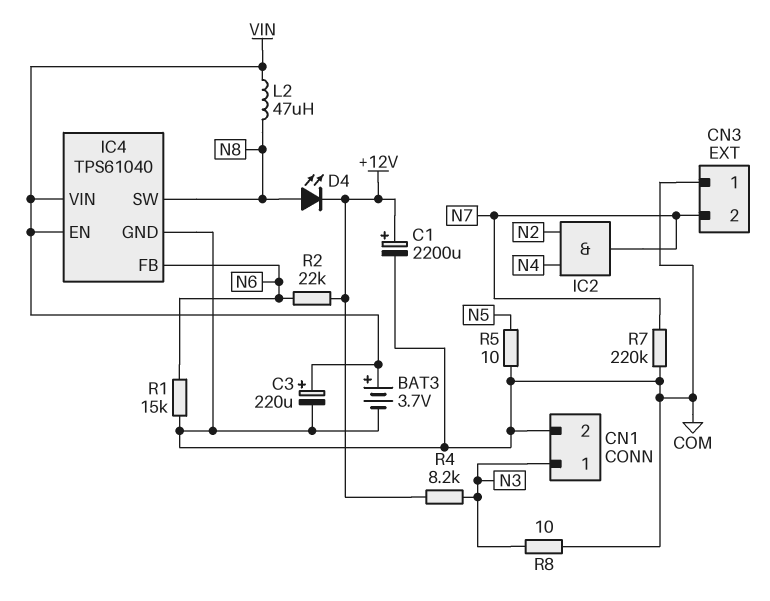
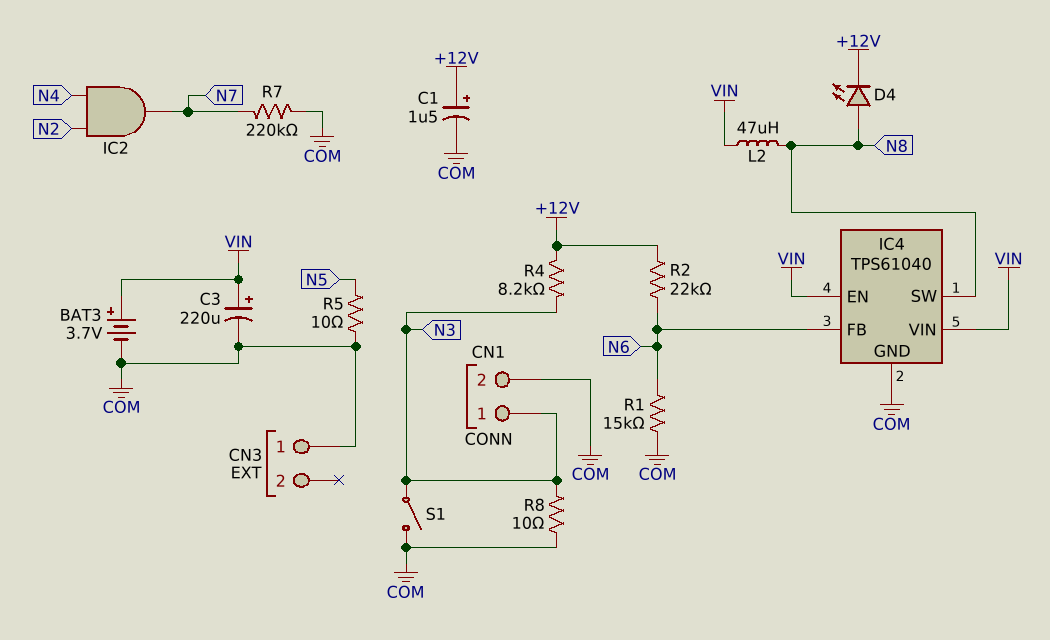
C1: 2200uF (plus +12V, minus COM) -> 1.5uF (plus +12V, minus COM)
CN3 pin 2: N7 -> none
S1: none -> switch (COM, N3)

